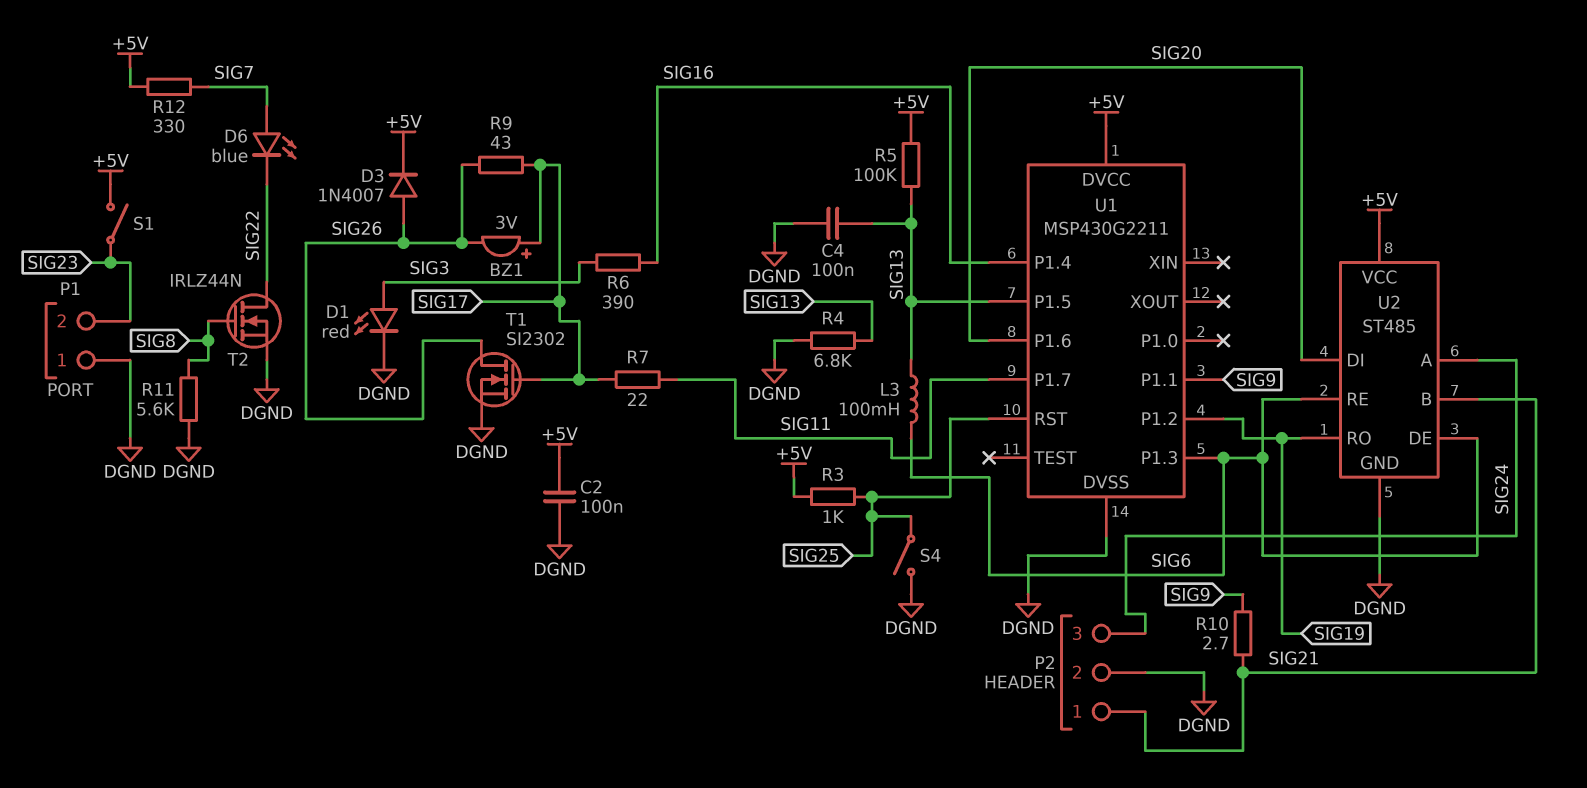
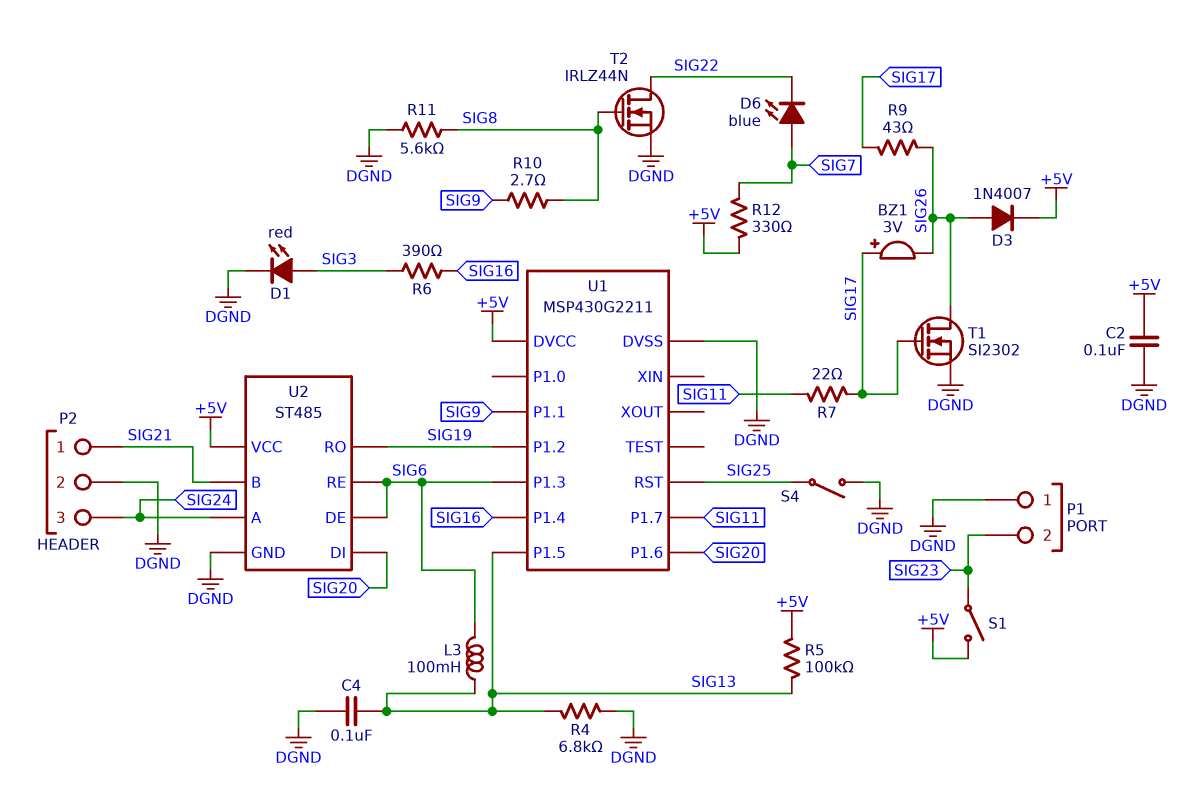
R3: 1k (+5V, SIG25) -> none
R10: 2.7 (SIG9, SIG21) -> 2.7 (SIG8, SIG9)

